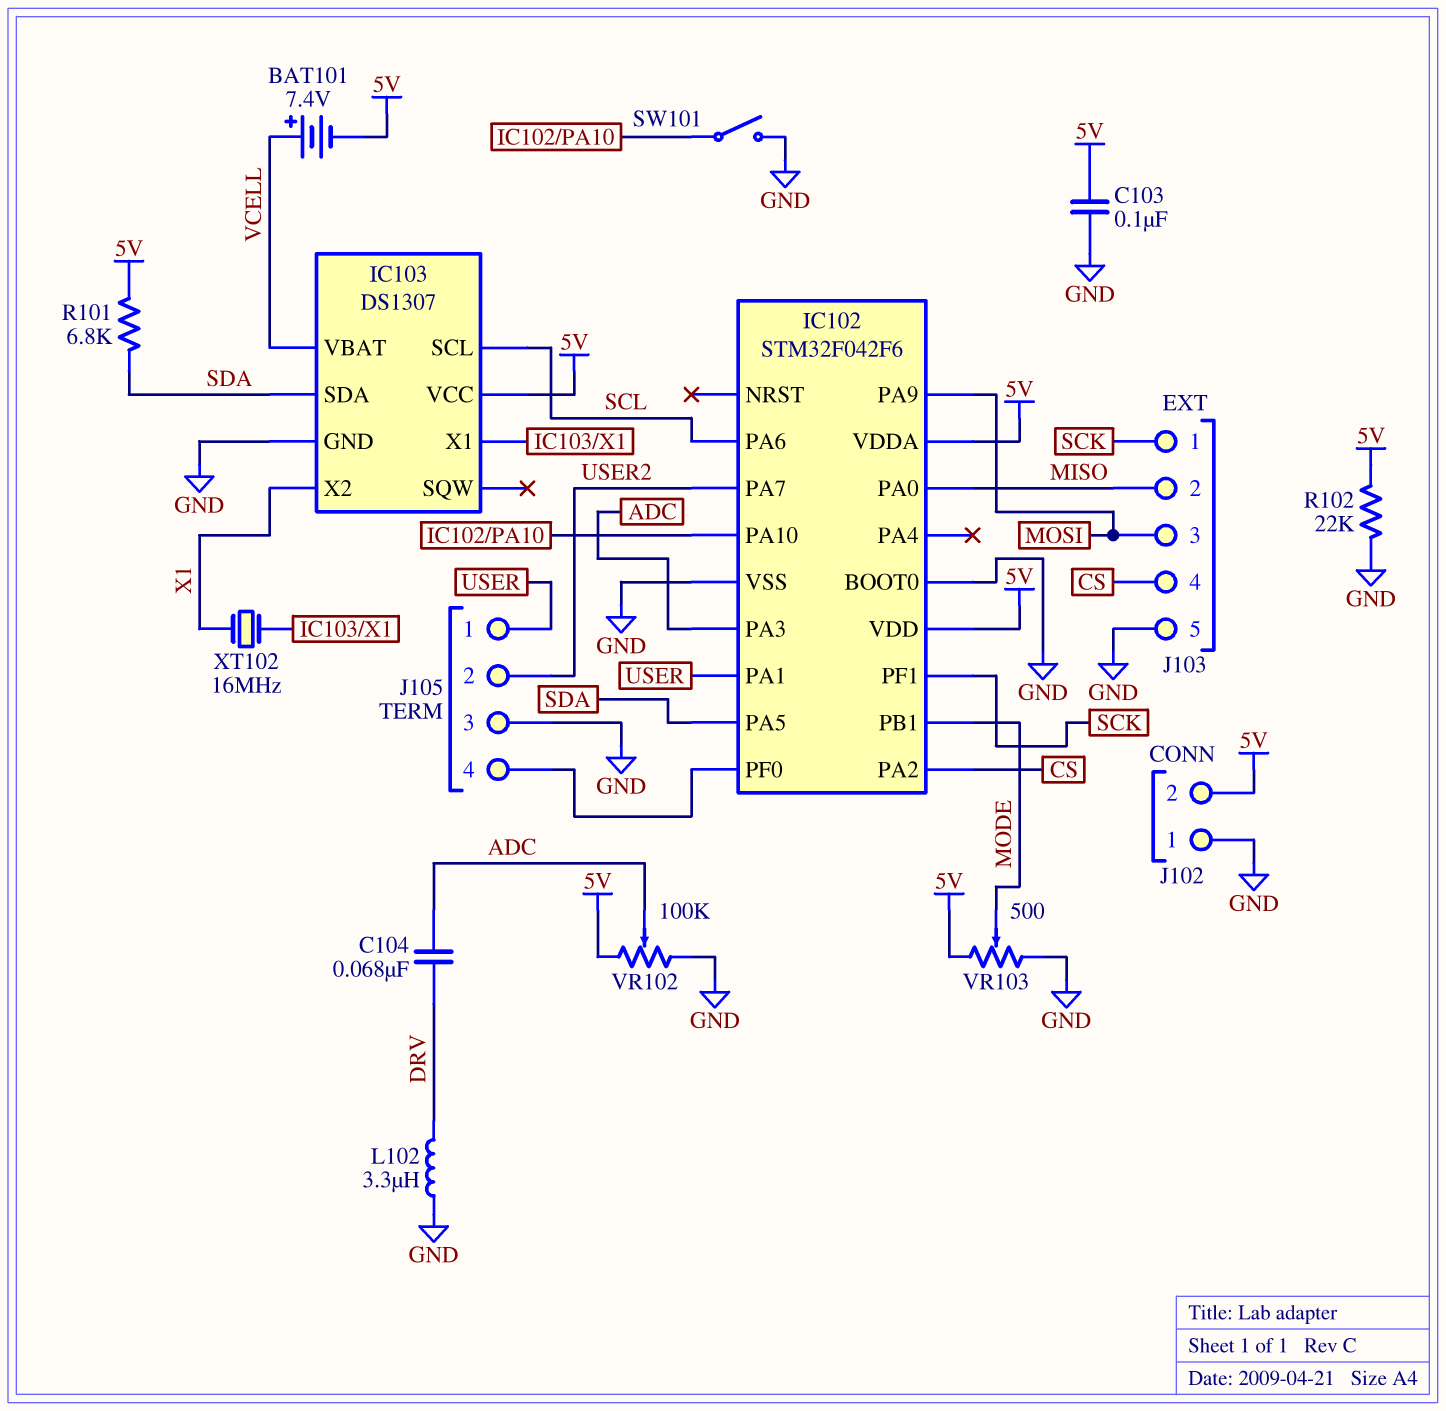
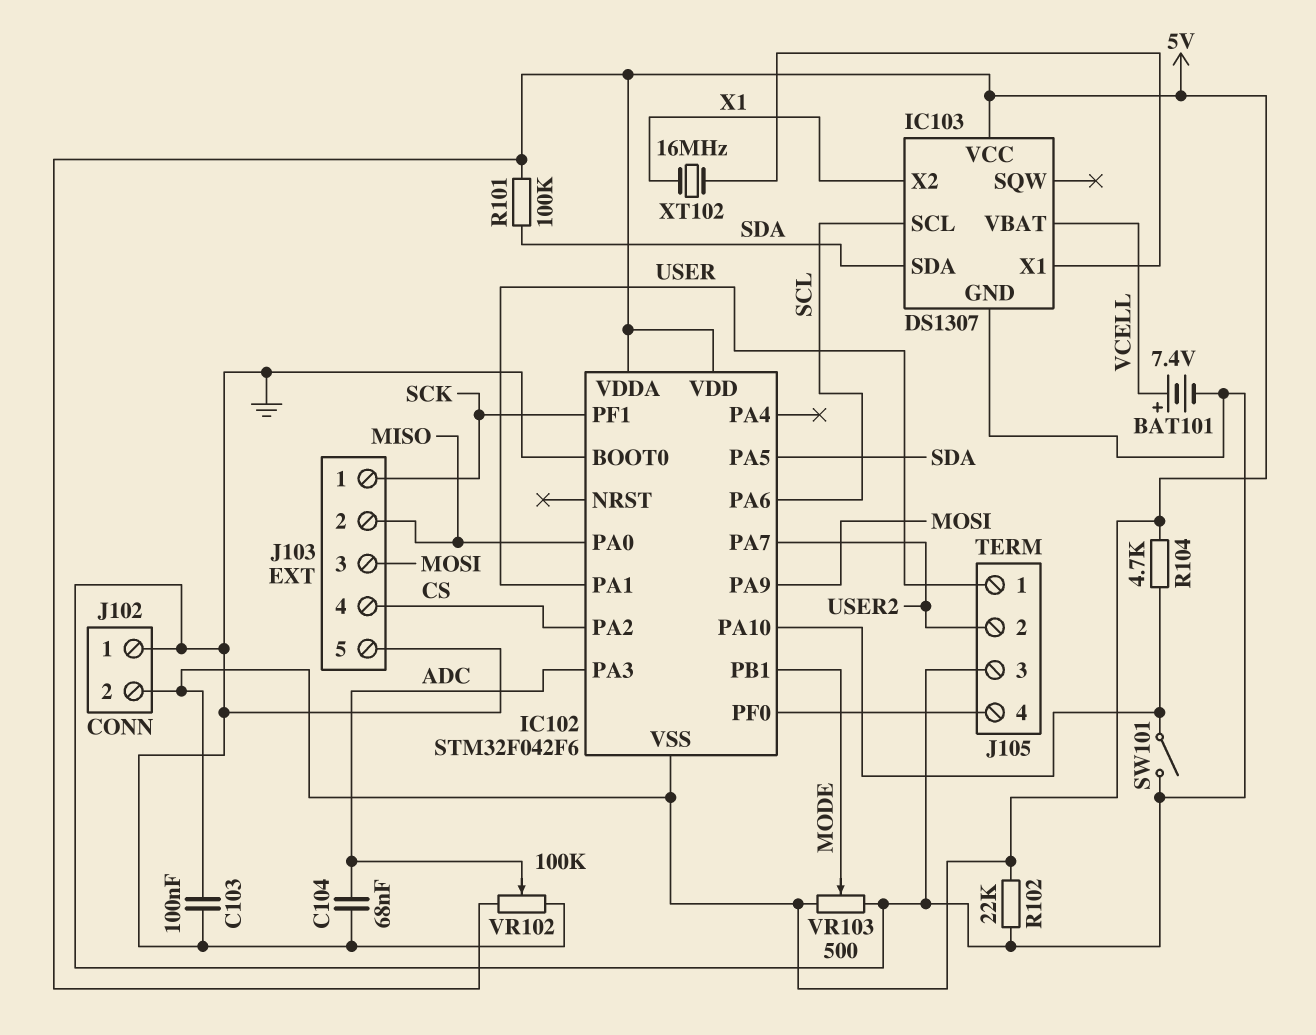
BAT101: 7.4V (plus VCELL, minus 5V) -> 7.4V (plus VCELL, minus GND)
C104: 68nF (ADC, DRV) -> 68nF (ADC, GND)
IC102 pin VSS: GND -> 5V
L102: 3.3uH (DRV, GND) -> none
R101: 6.8k (5V, SDA) -> 100k (5V, SDA)
R104: none -> 4.7k (5V, IC102/PA10)

